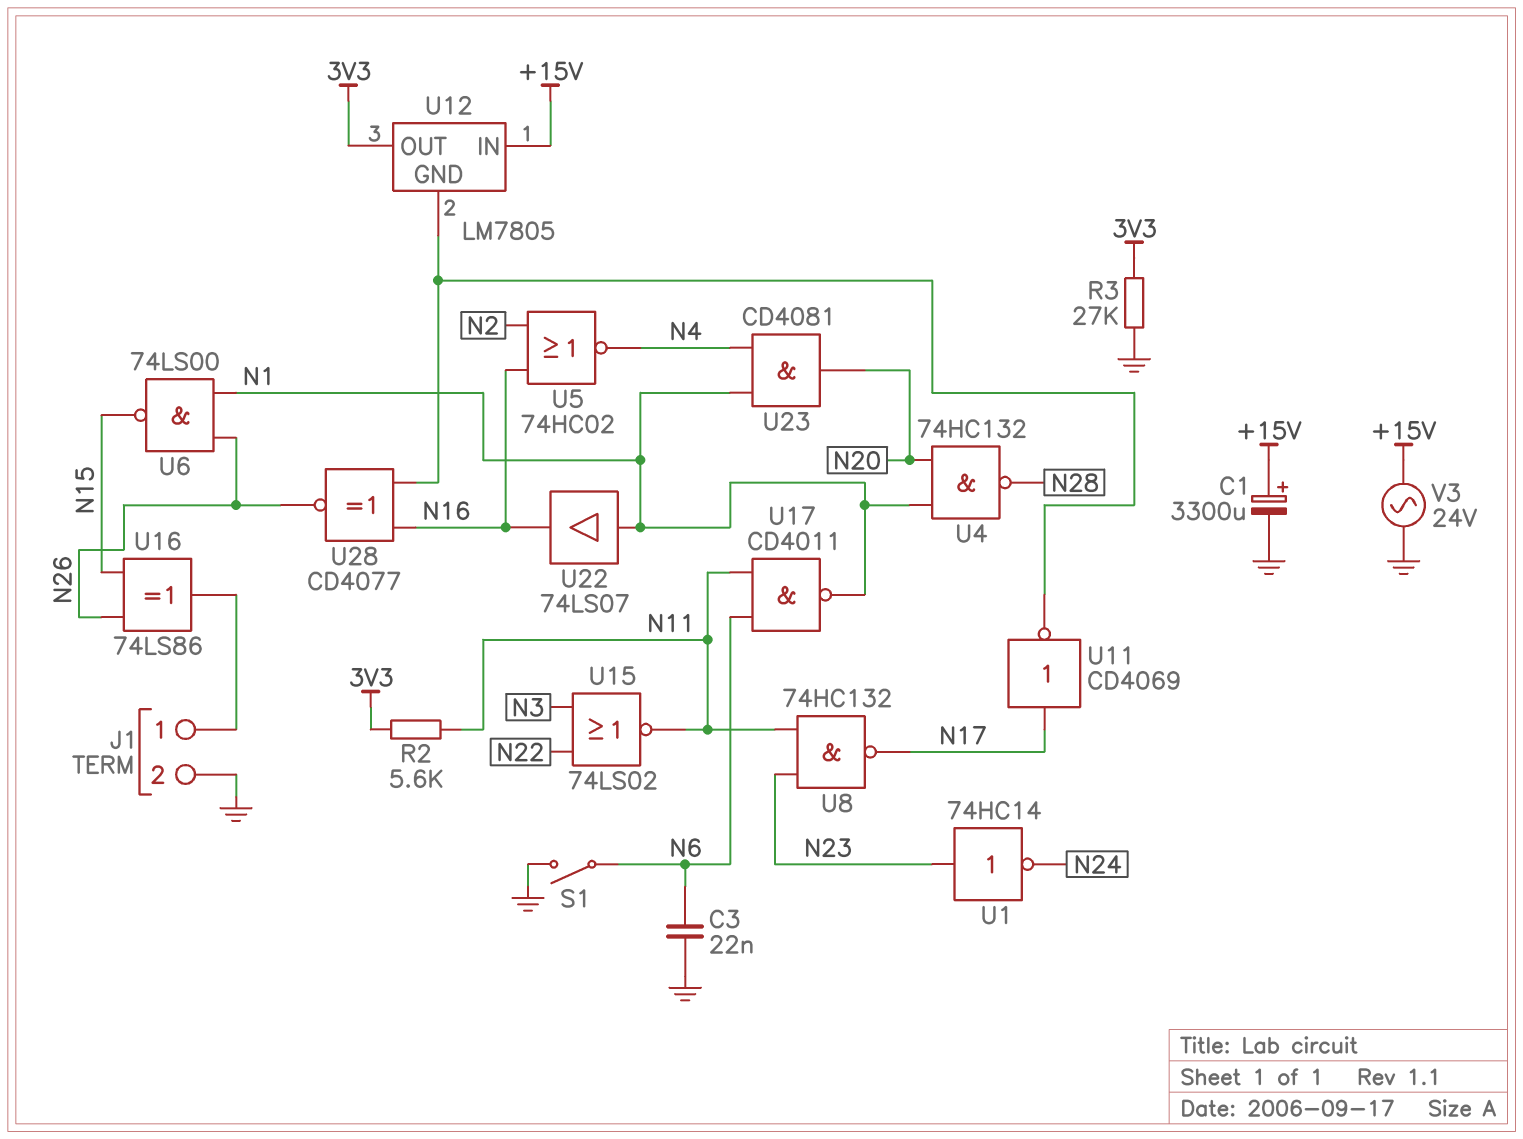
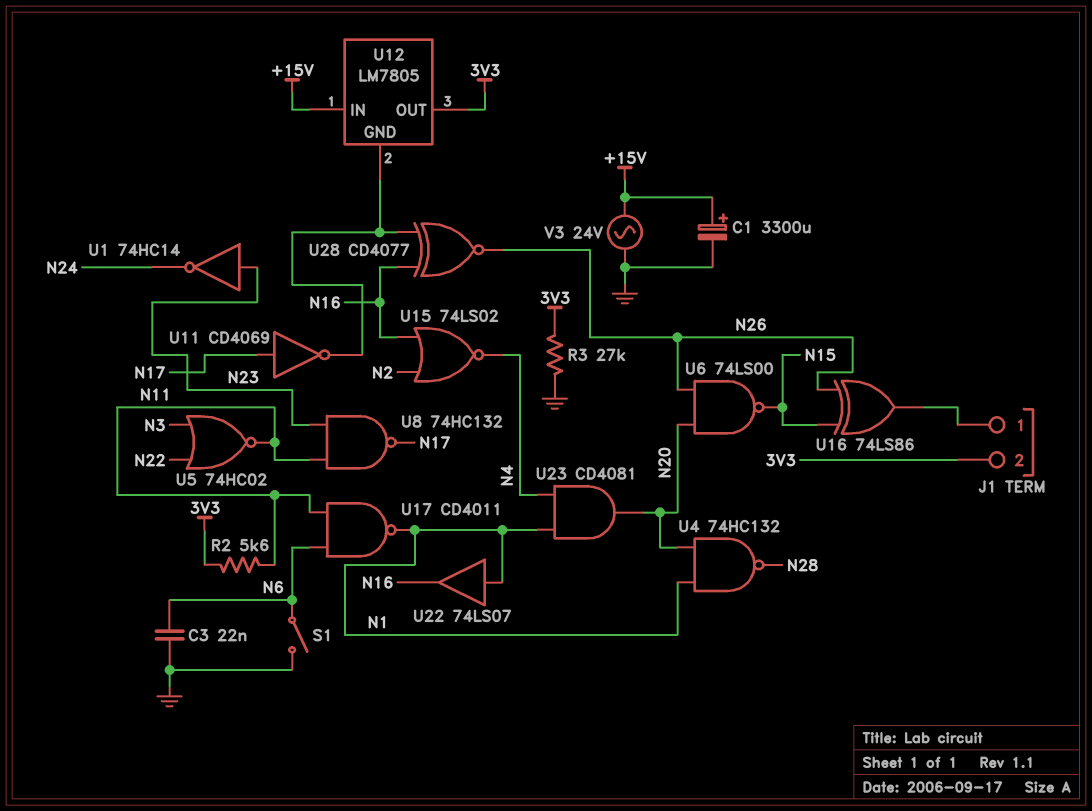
J1 pin 2: GND -> 3V3
U5: NOR 74HC02 (in N2, in N16, out N4) -> NOR 74HC02 (in N3, in N22, out N11)
U6: NAND 74LS00 (in N1, in N26, out N15) -> NAND 74LS00 (in N20, in N26, out N15)
U15: NOR 74LS02 (in N3, in N22, out N11) -> NOR 74LS02 (in N2, in N16, out N4)

